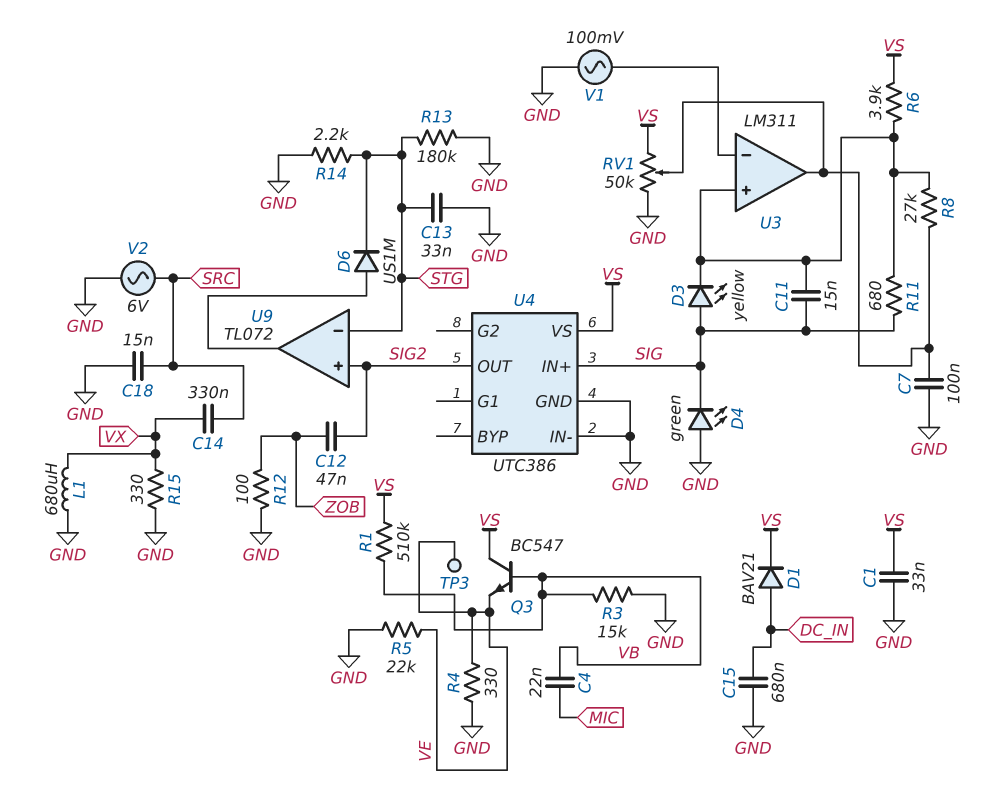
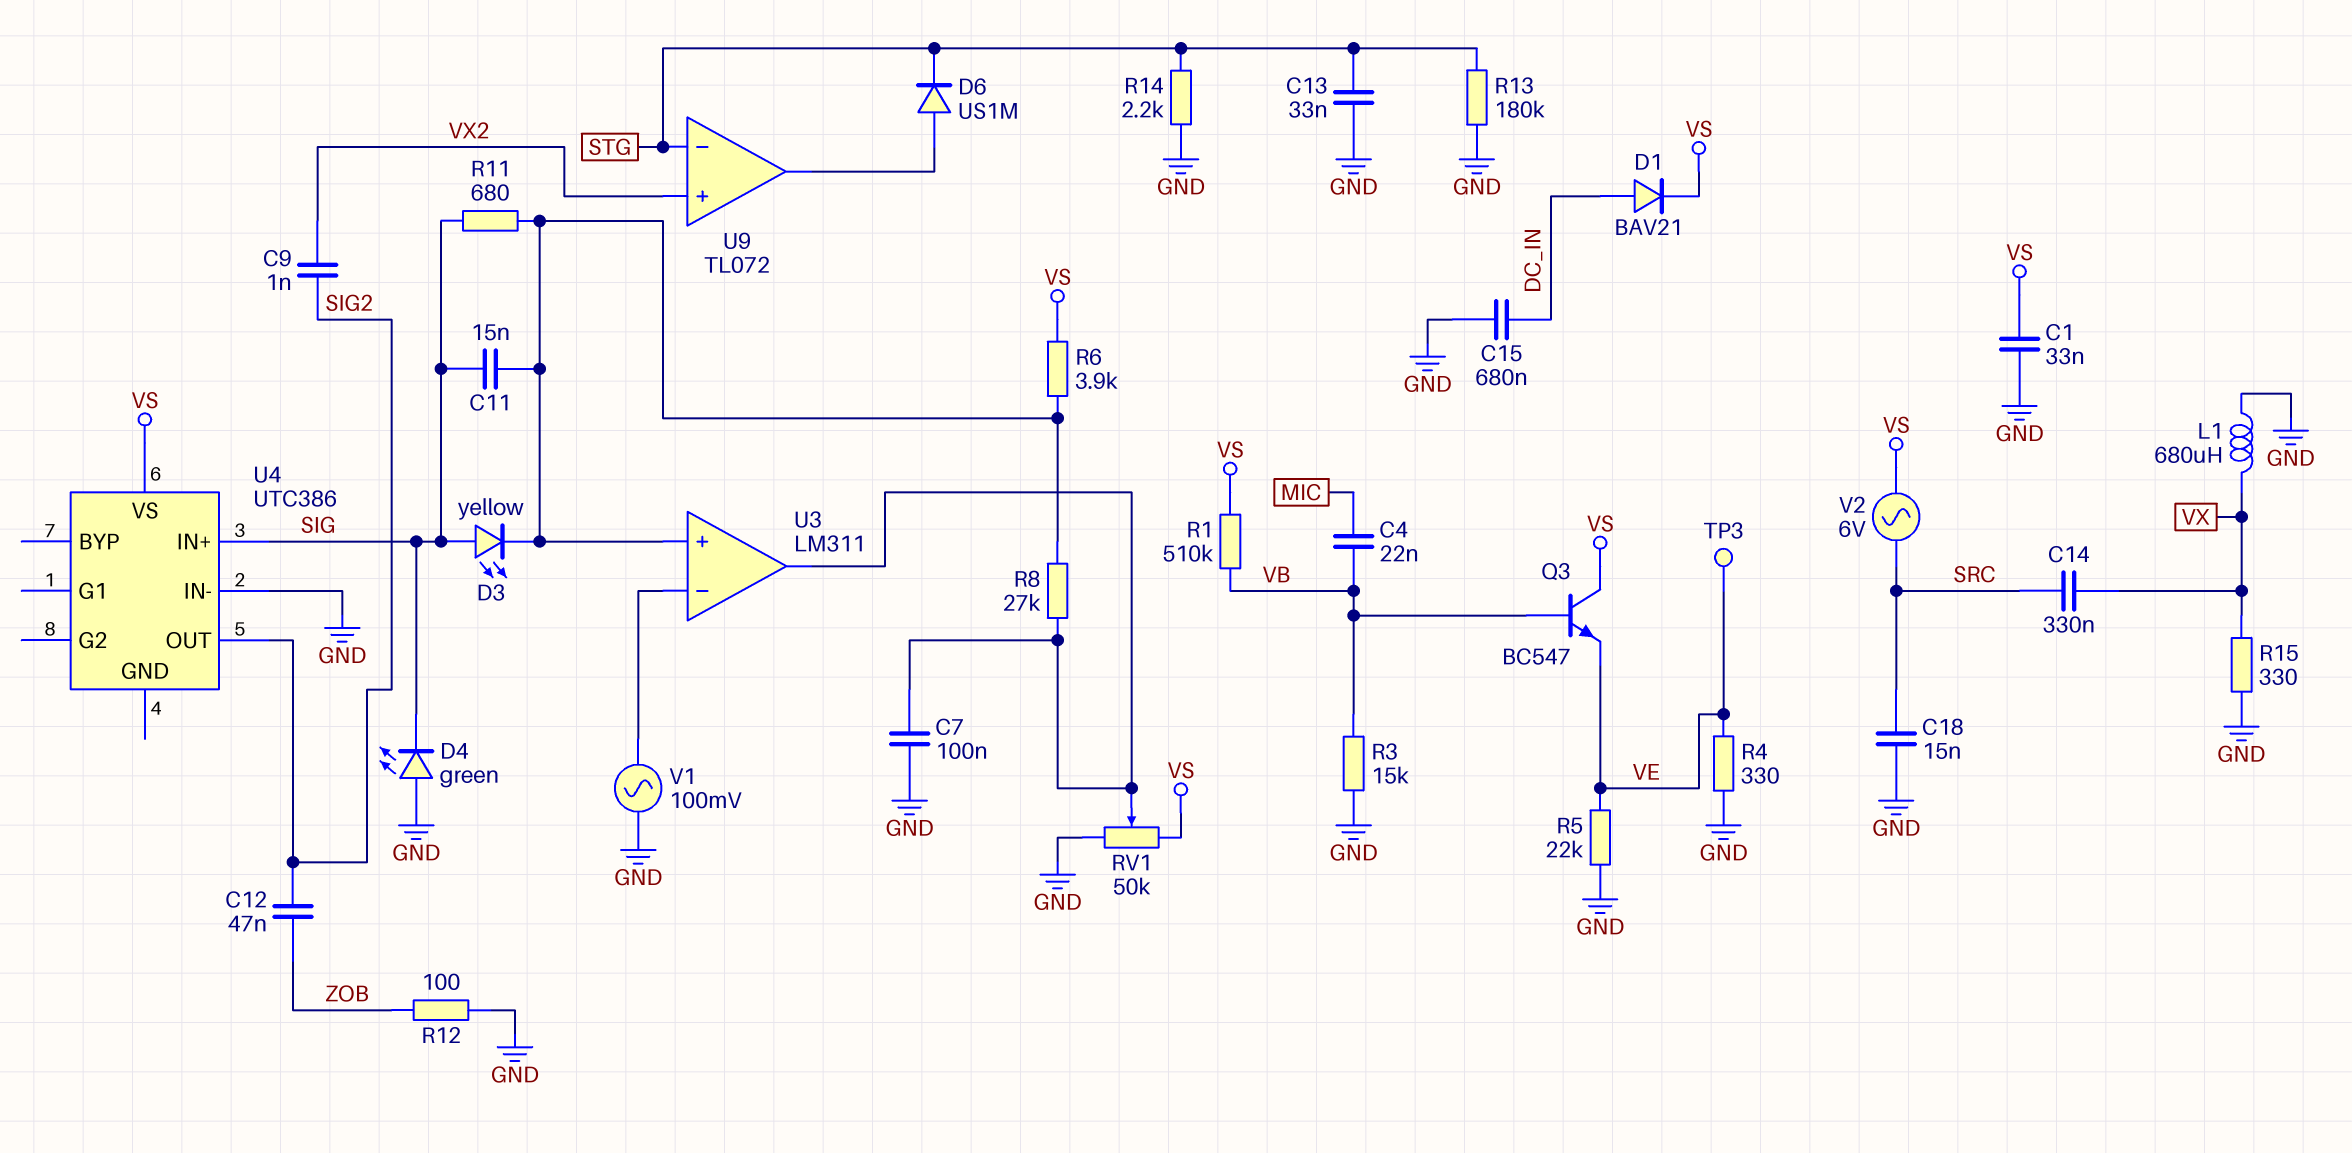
C9: none -> 1nF (SIG2, VX2)
U4 pin GND: GND -> none
U9 pin in+: SIG2 -> VX2
V2: AC 6V (GND, SRC) -> AC 6V (SRC, VS)

